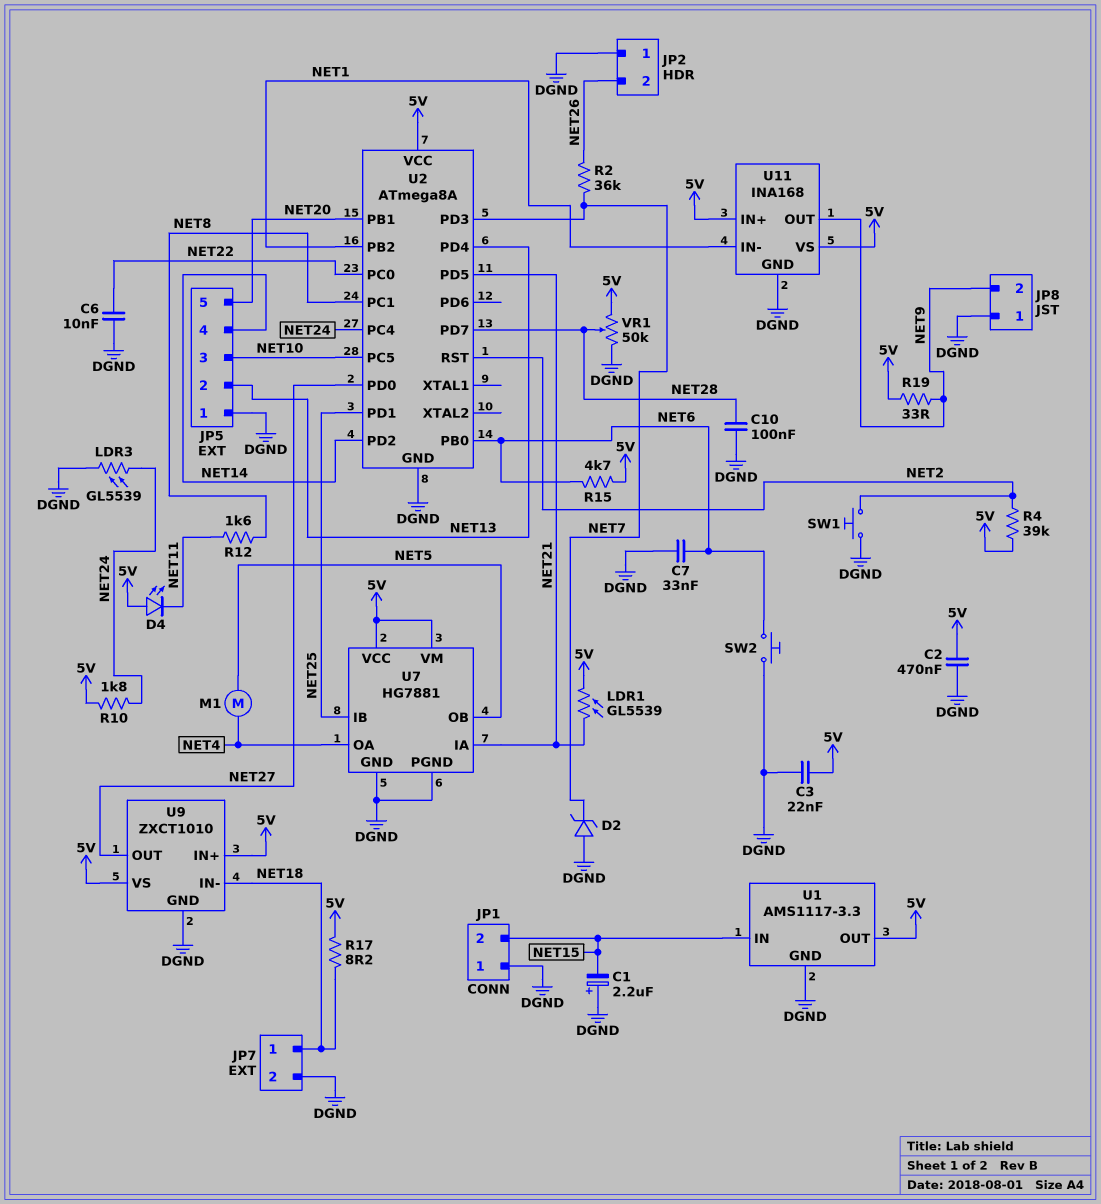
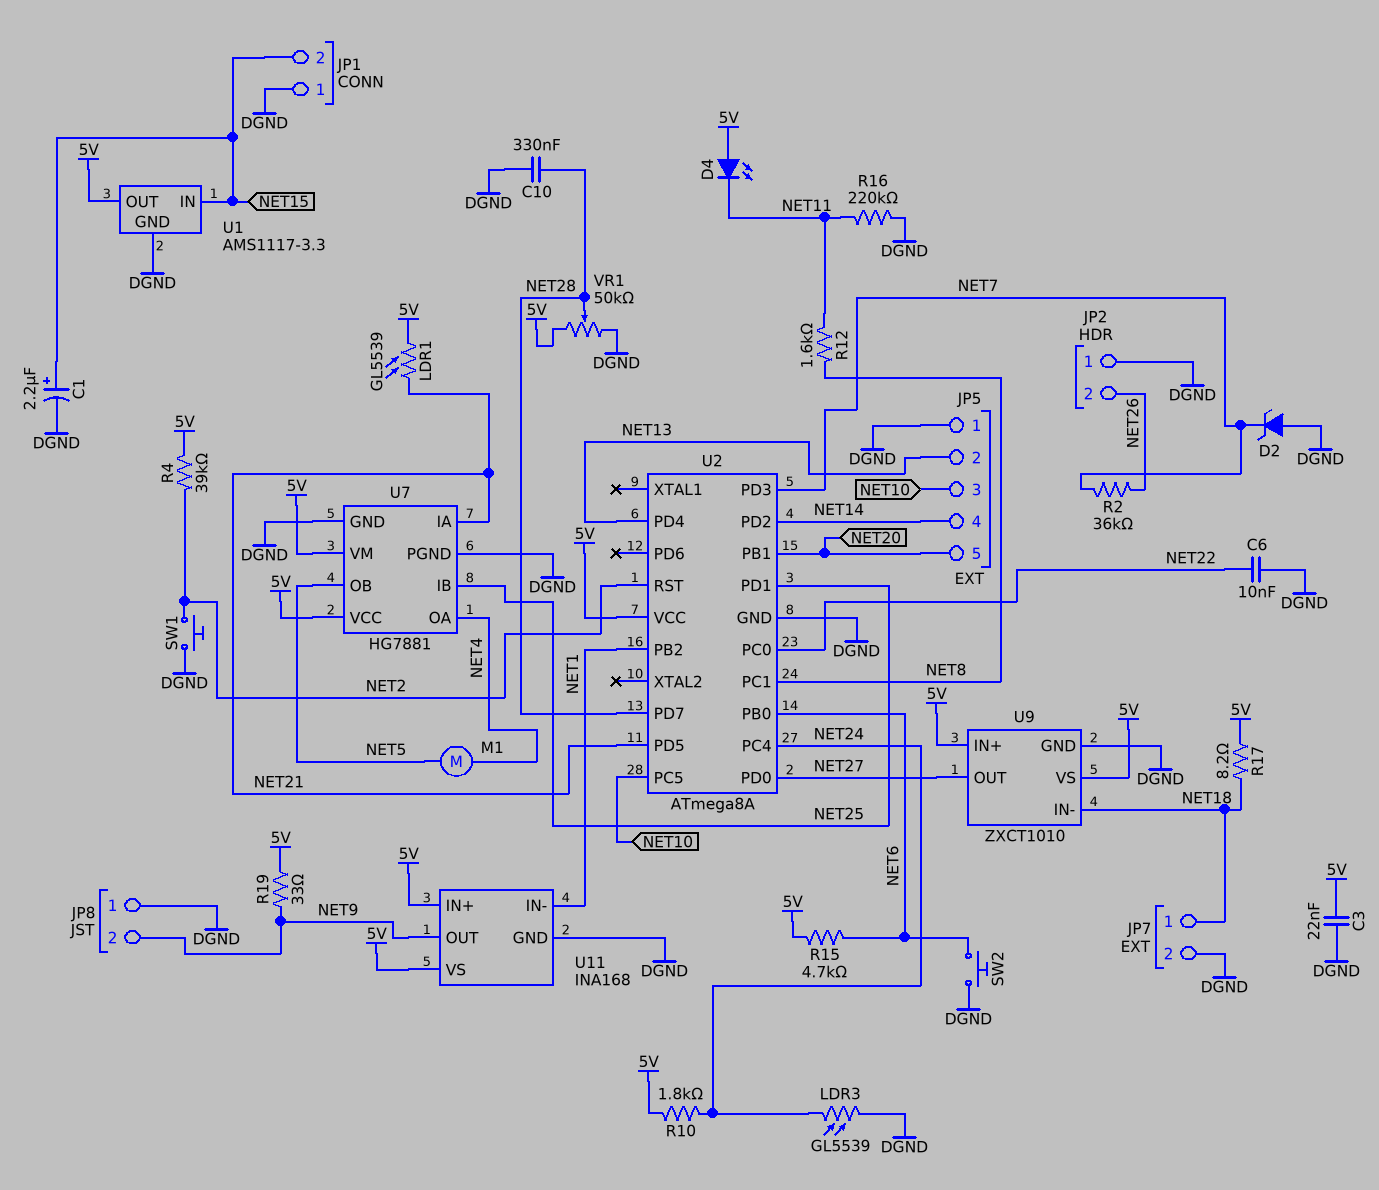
C1: 2.2uF (plus DGND, minus NET15) -> 2.2uF (plus NET15, minus DGND)
C2: 470nF (5V, DGND) -> none
C7: 33nF (DGND, NET6) -> none
C10: 100nF (DGND, NET28) -> 330nF (DGND, NET28)
R16: none -> 220k (DGND, NET11)

